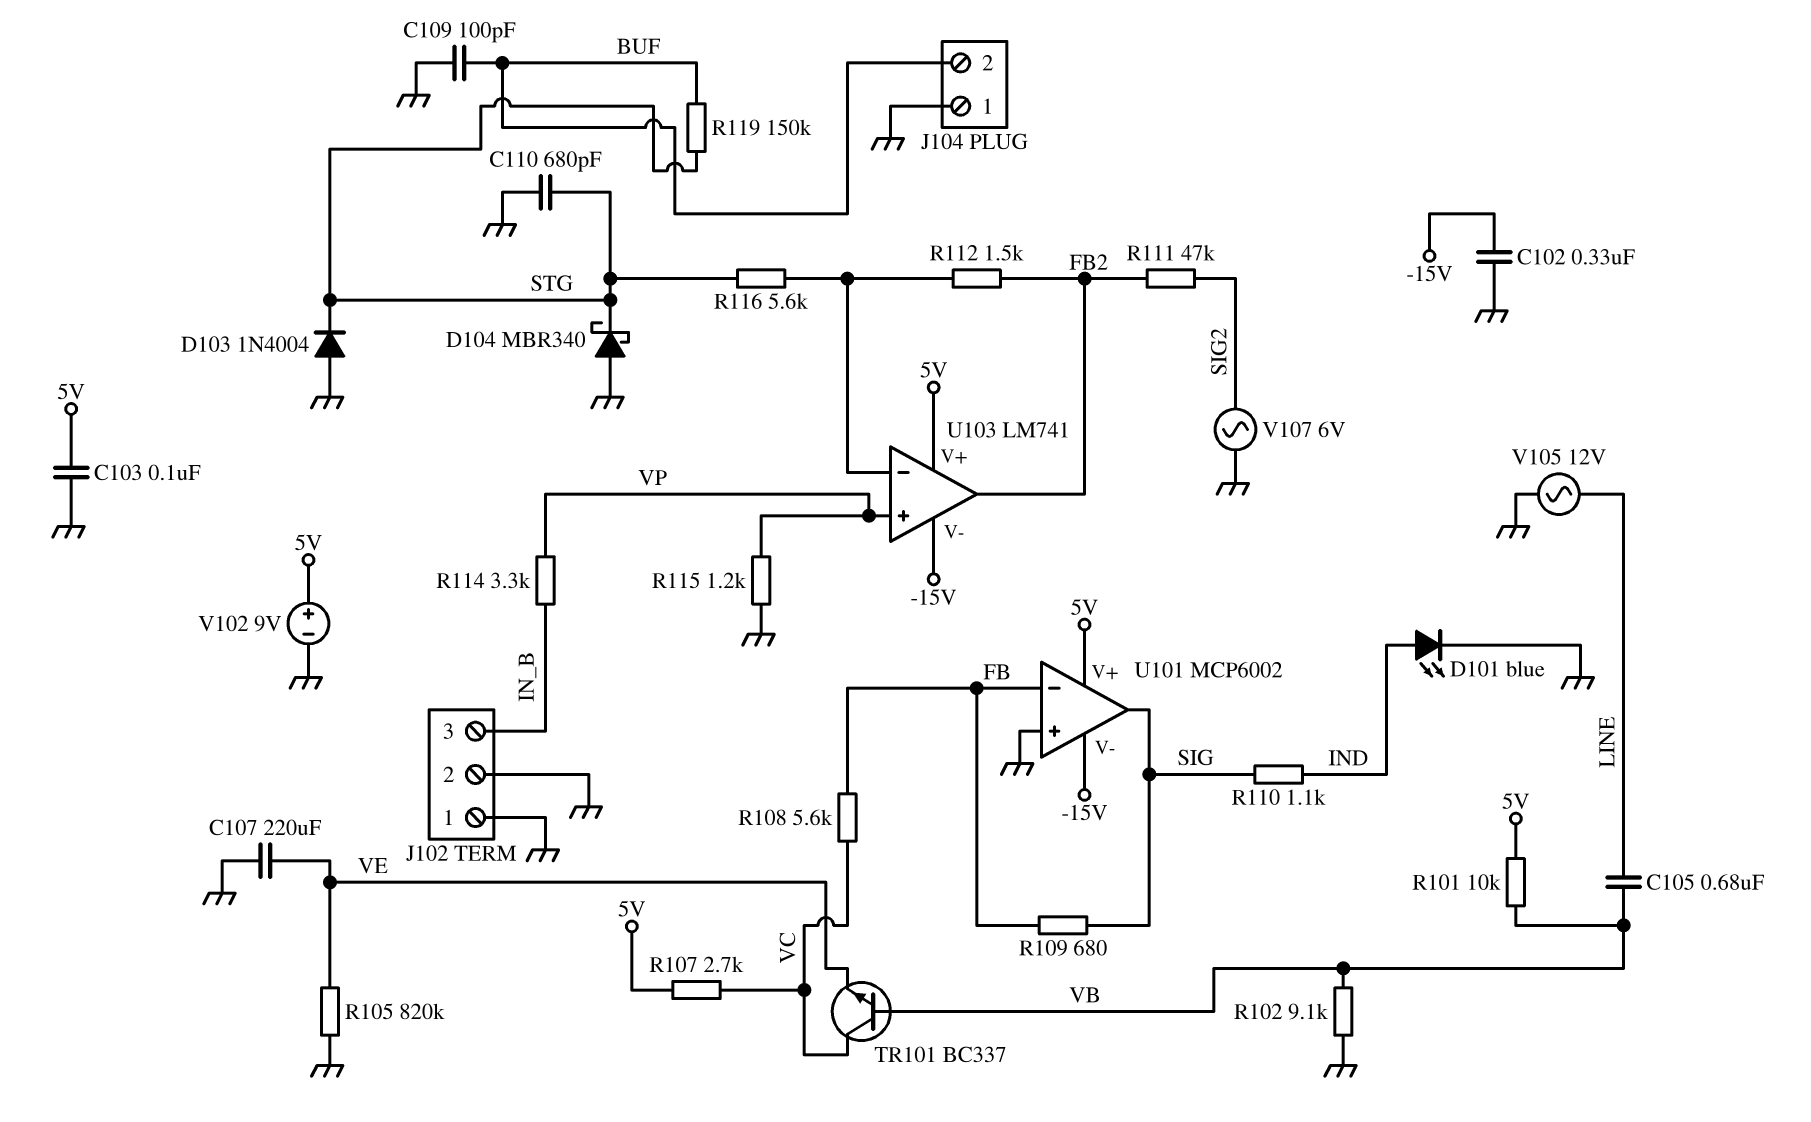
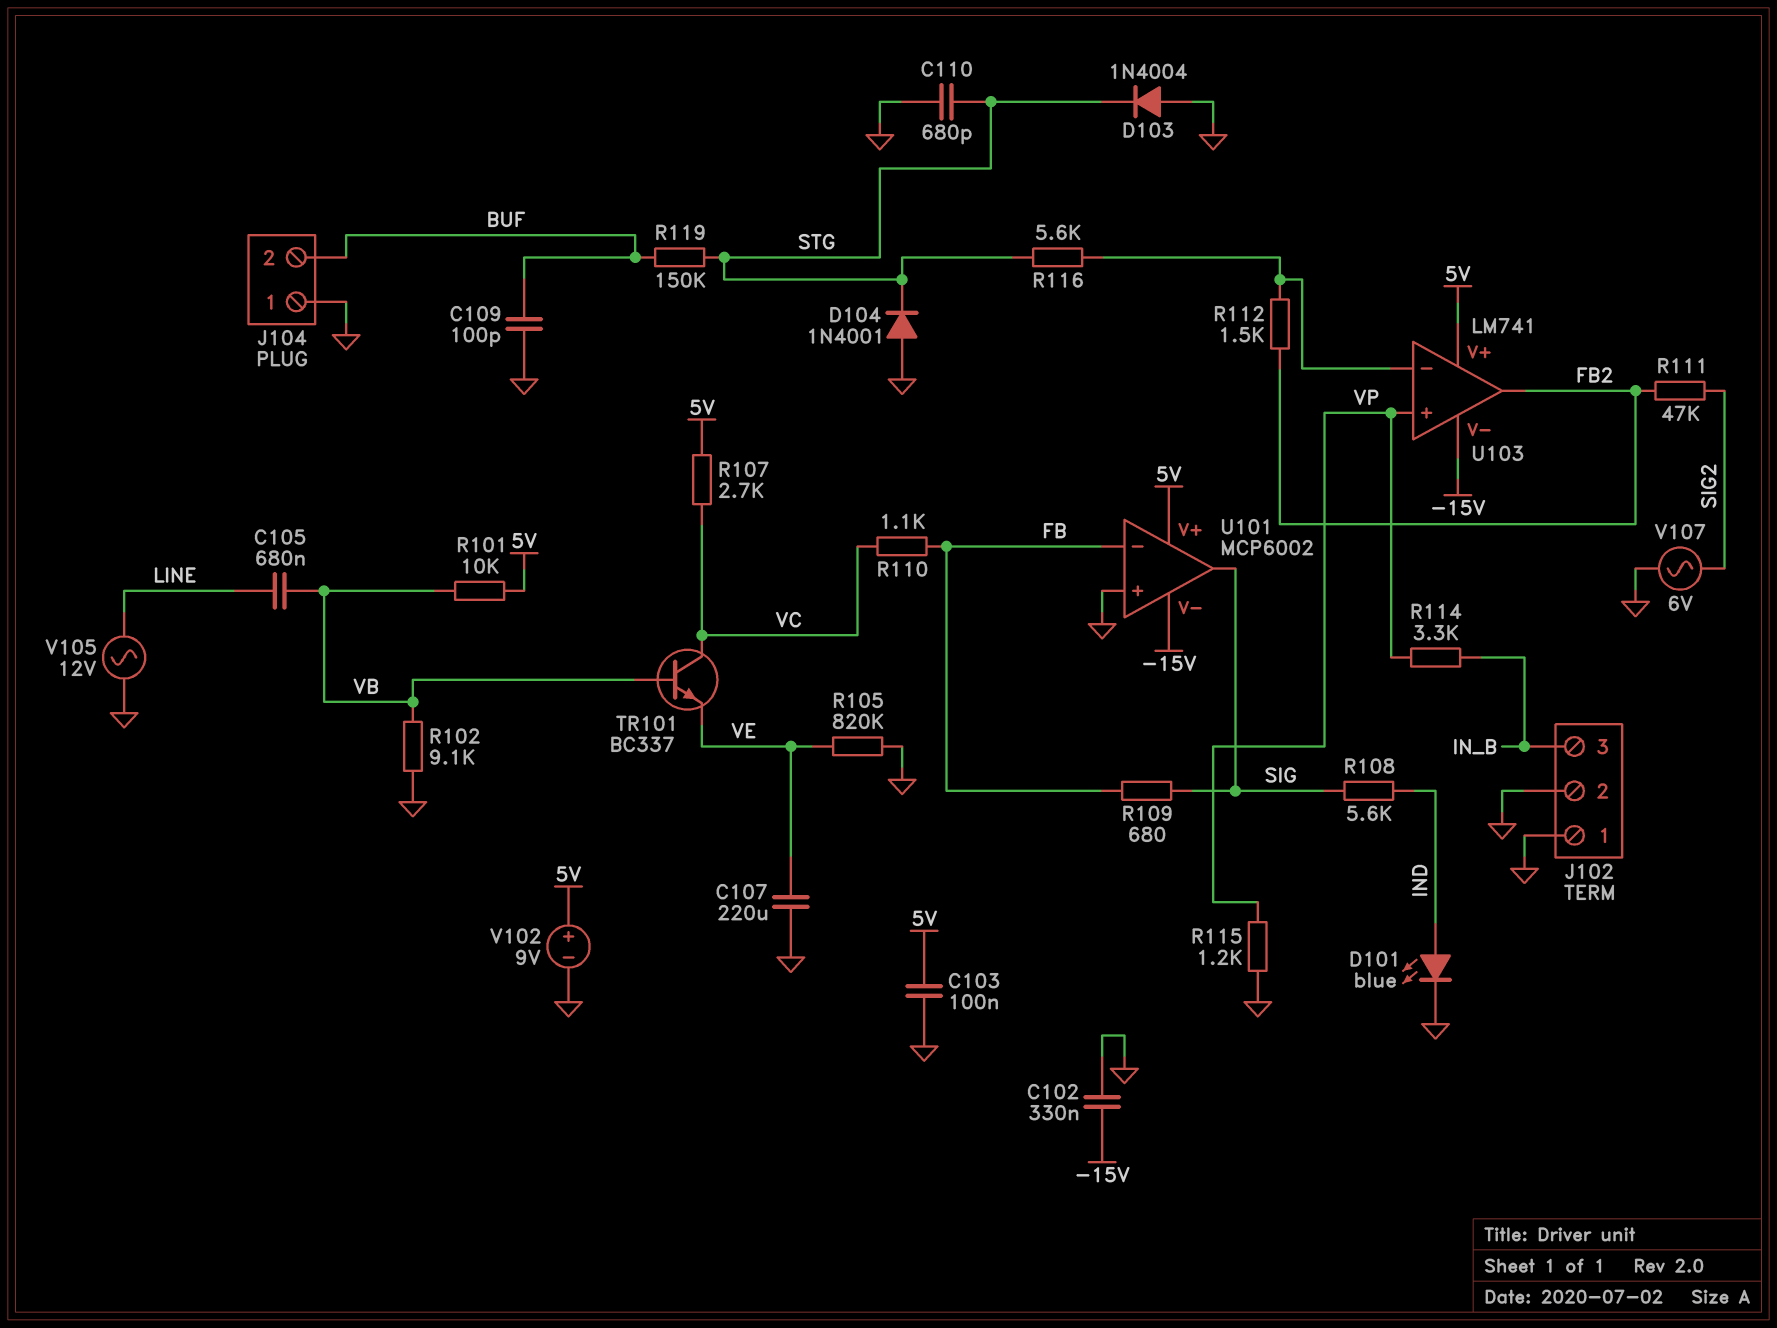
D104: schottky MBR340 (A GND, K STG) -> diode 1N4001 (A GND, K STG)
R108: 5.6k (FB, VC) -> 5.6k (IND, SIG)
R110: 1.1k (IND, SIG) -> 1.1k (FB, VC)

